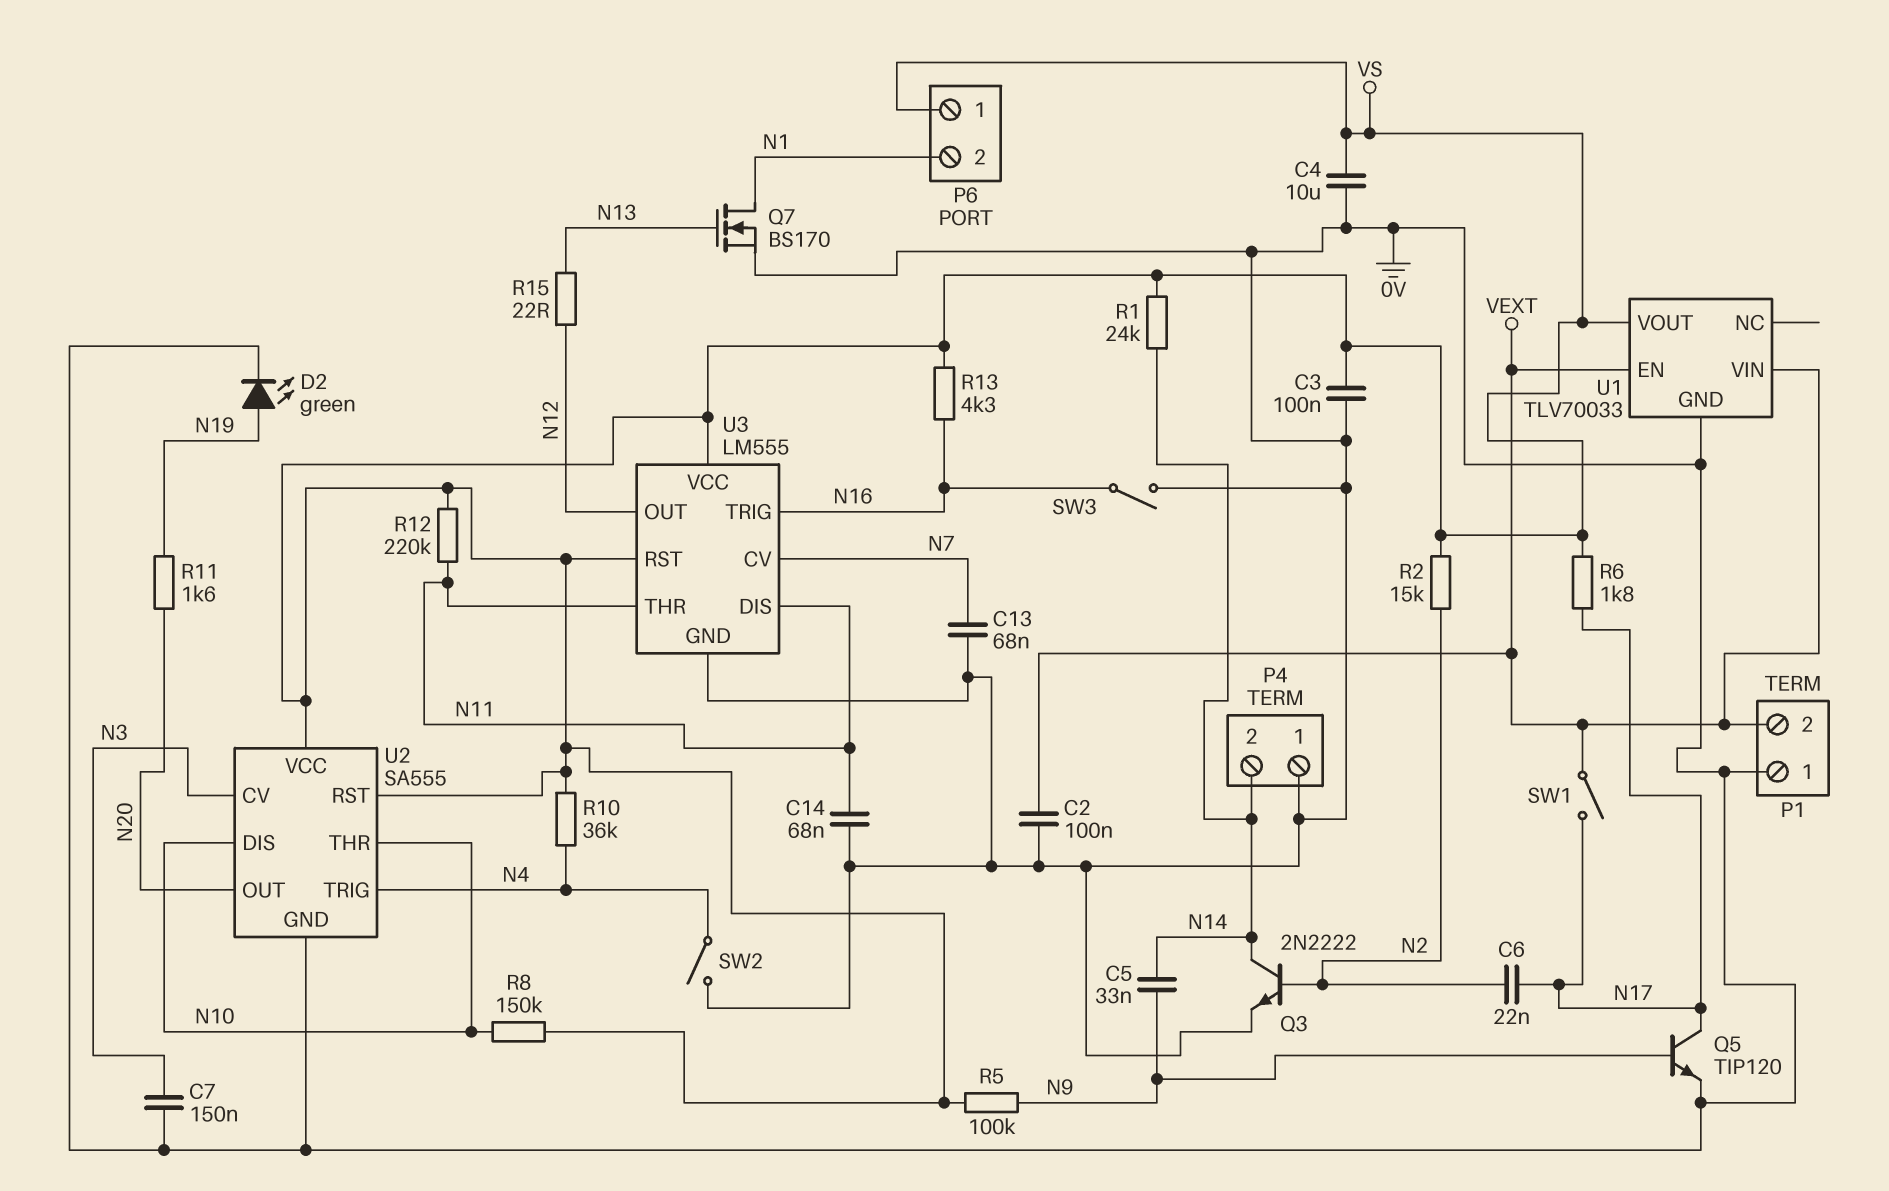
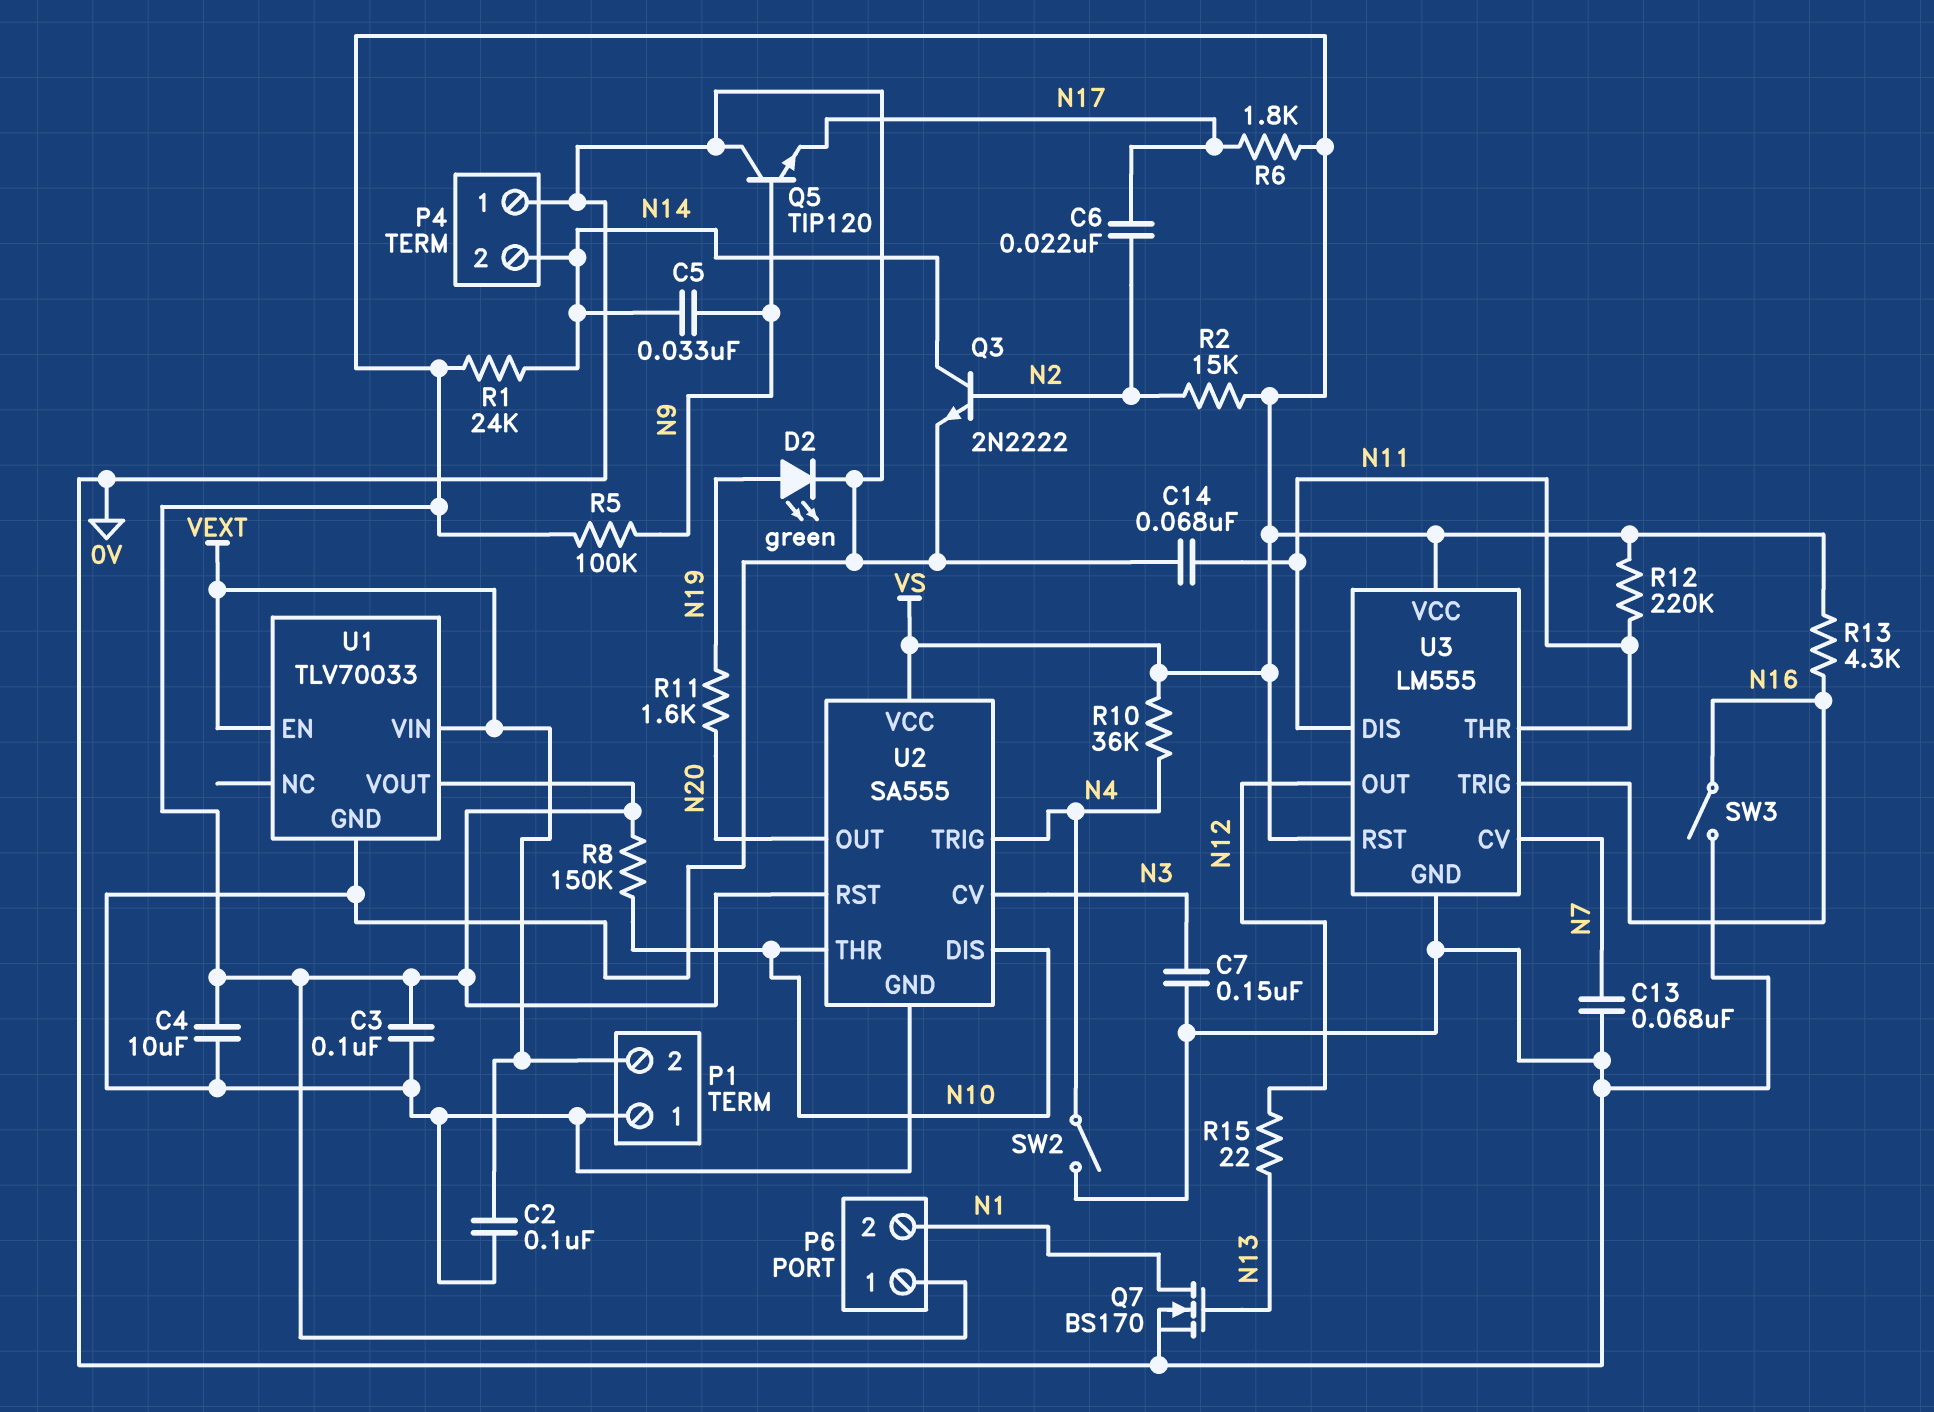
Q5: NPN TIP120 (B N9, C N17, E 0V) -> NPN TIP120 (B N9, C 0V, E N17)
SW1: switch (N17, VEXT) -> none

